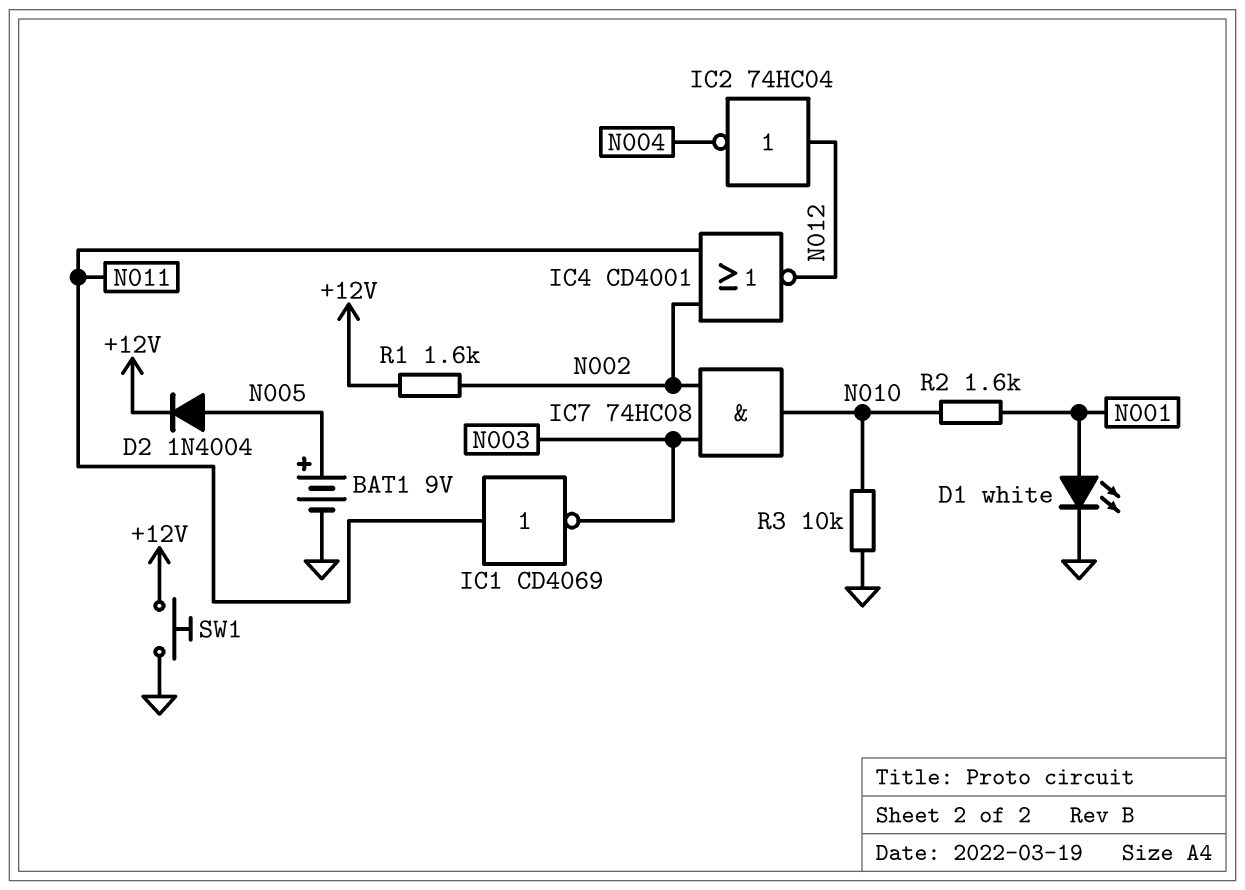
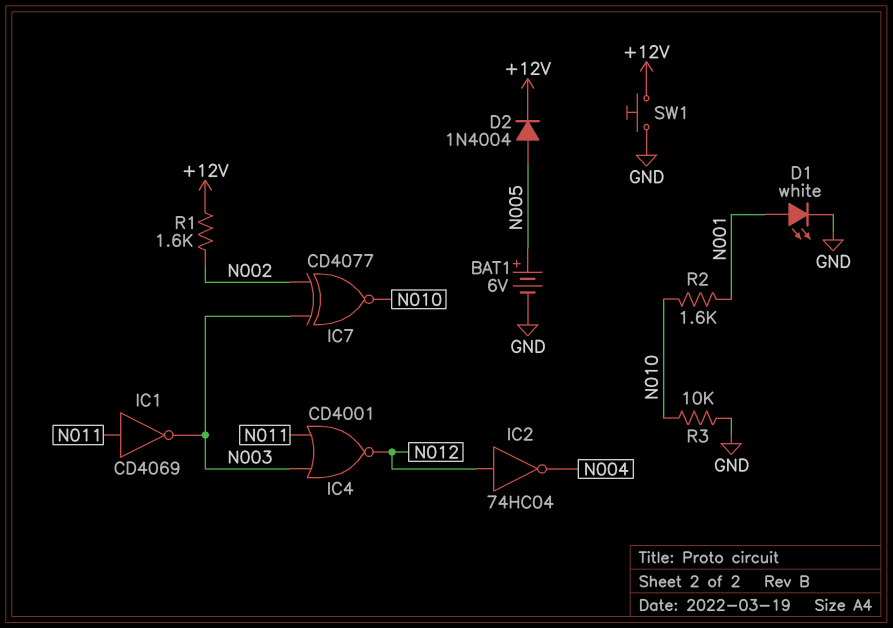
BAT1: 9V (plus N005, minus GND) -> 6V (plus N005, minus GND)
IC4: NOR CD4001 (in N002, in N011, out N012) -> NOR CD4001 (in N003, in N011, out N012)
IC7: AND 74HC08 (in N002, in N003, out N010) -> XNOR CD4077 (in N002, in N003, out N010)

